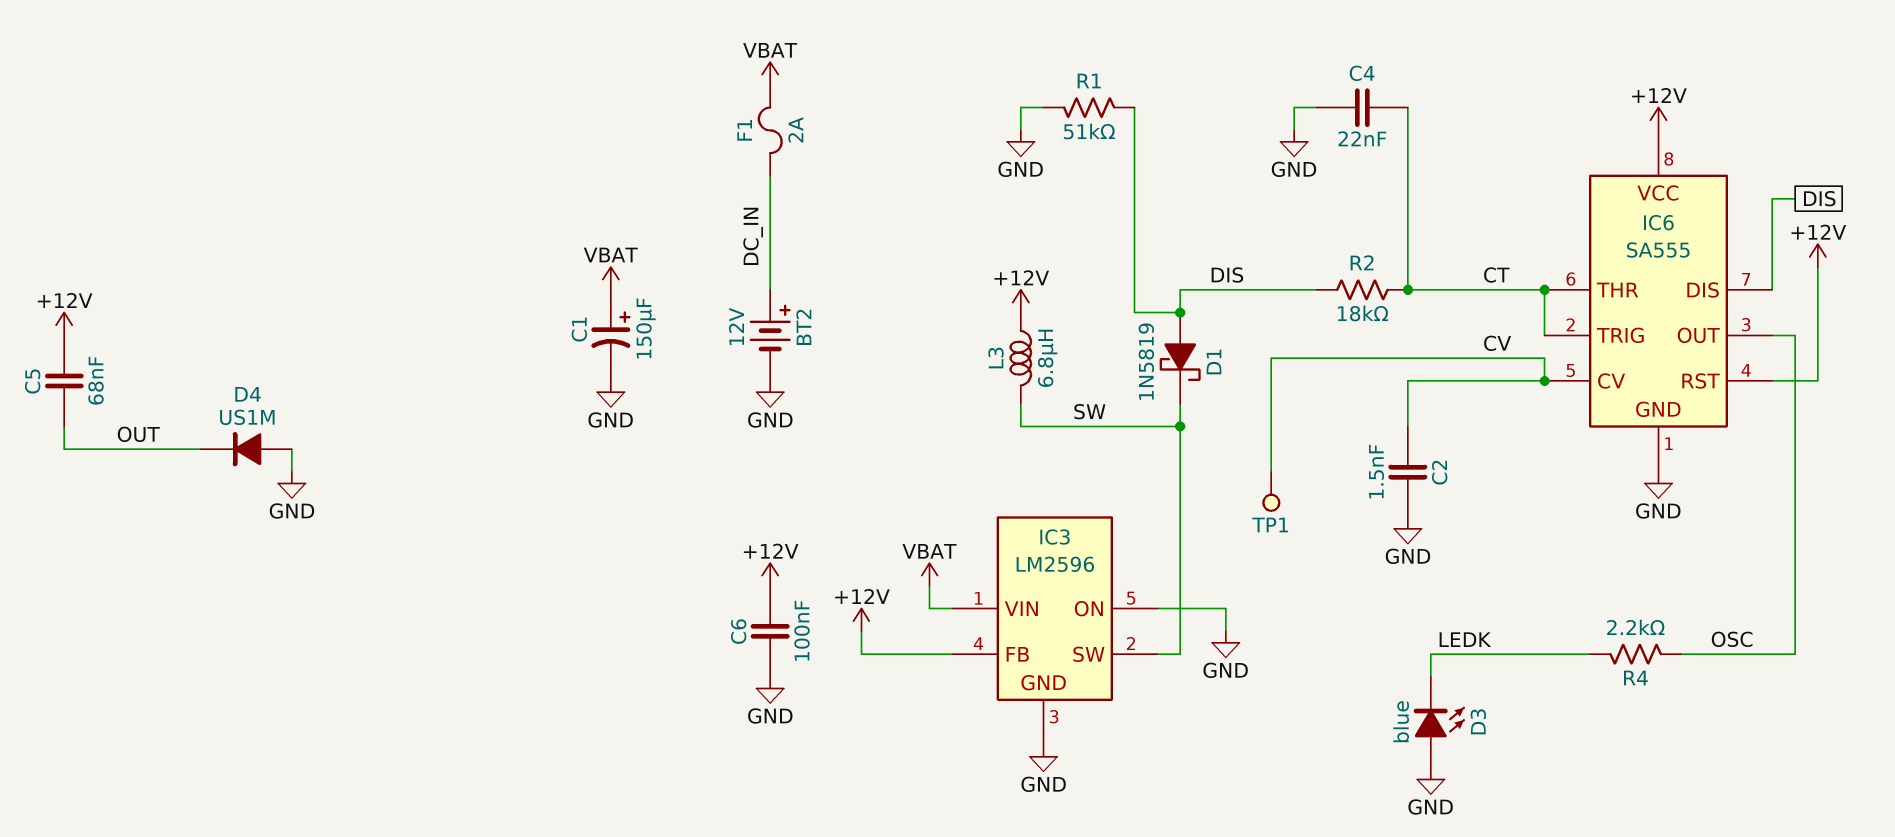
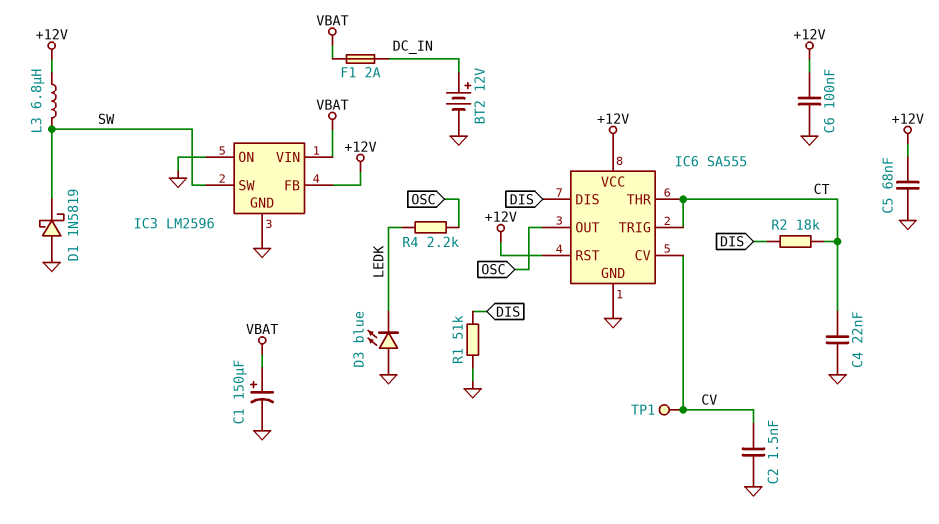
C5: 68nF (+12V, OUT) -> 68nF (+12V, GND)
D1: schottky 1N5819 (A DIS, K SW) -> schottky 1N5819 (A GND, K SW)
D4: diode US1M (A GND, K OUT) -> none

